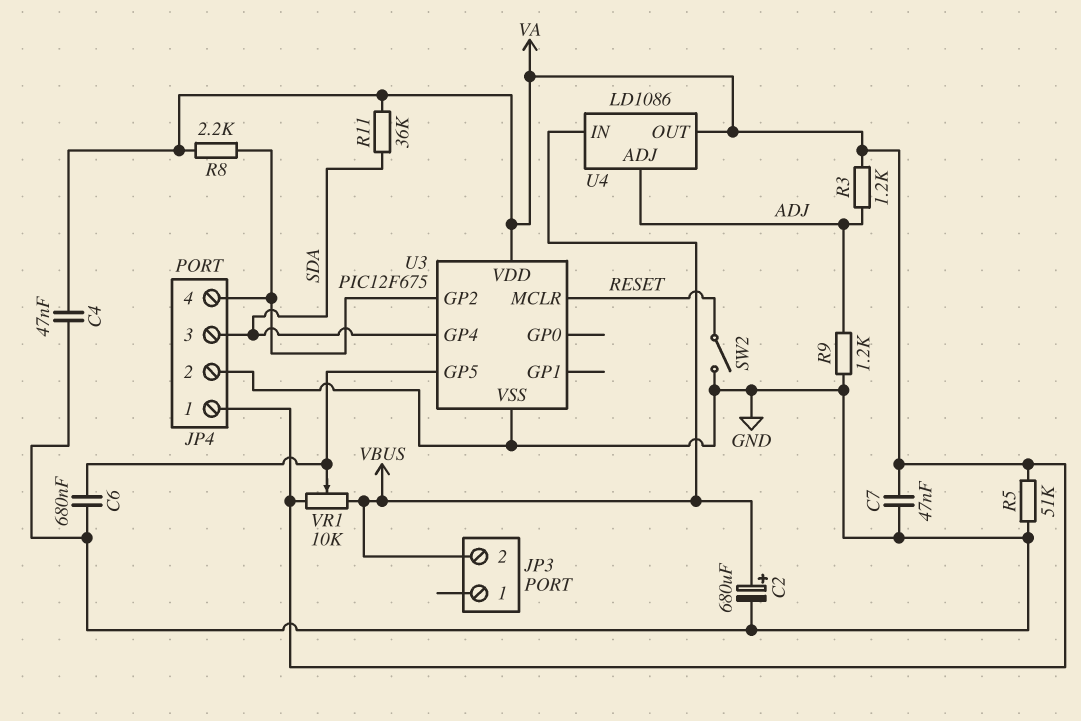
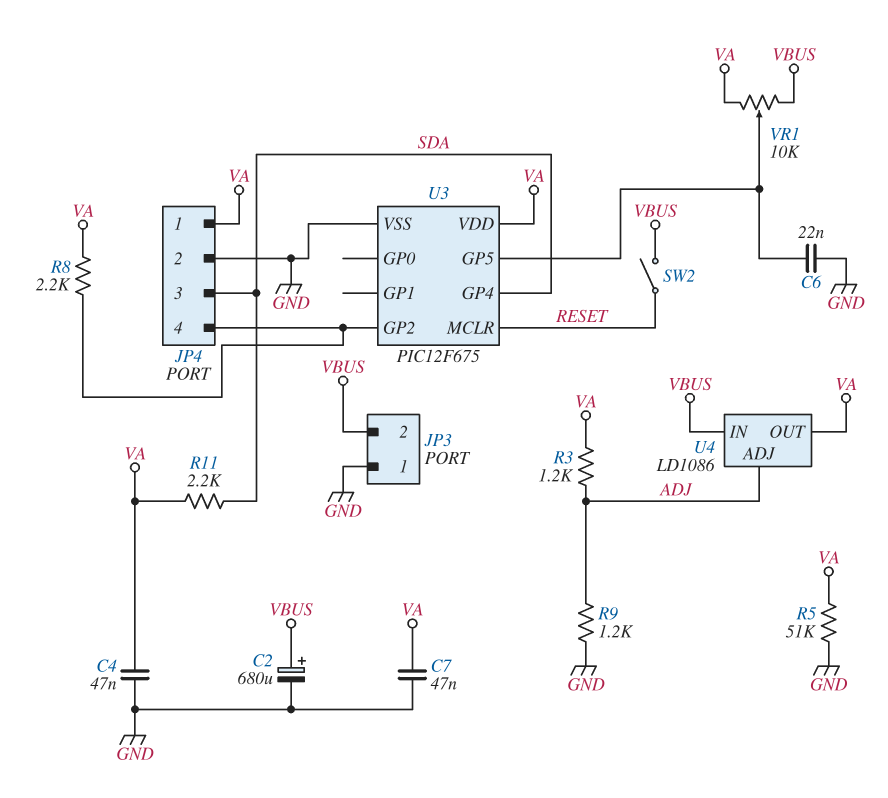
C6: 680nF (GND, U3/GP5) -> 22nF (GND, U3/GP5)
JP3 pin 1: none -> GND
R11: 36k (SDA, VA) -> 2.2k (SDA, VA)
SW2: switch (GND, RESET) -> switch (RESET, VBUS)

